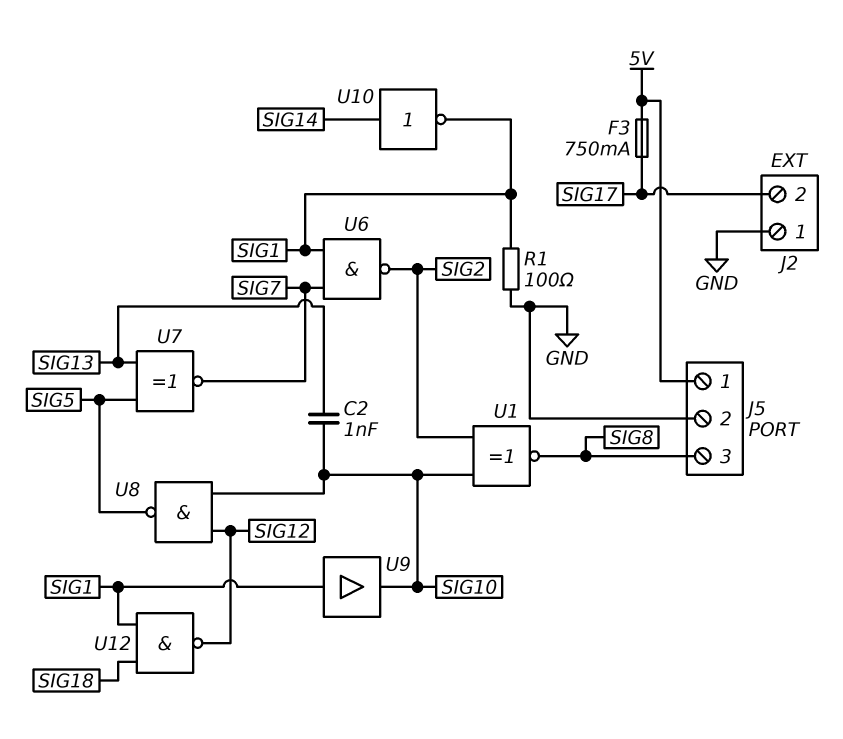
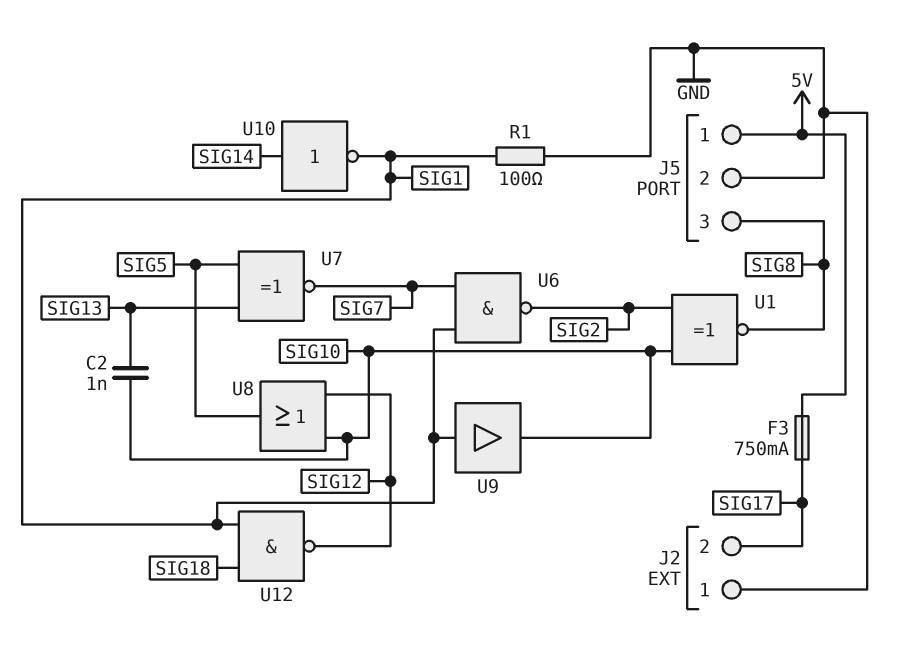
U8: NAND (in SIG10, in SIG12, out SIG5) -> OR (in SIG10, in SIG12, out SIG5)

